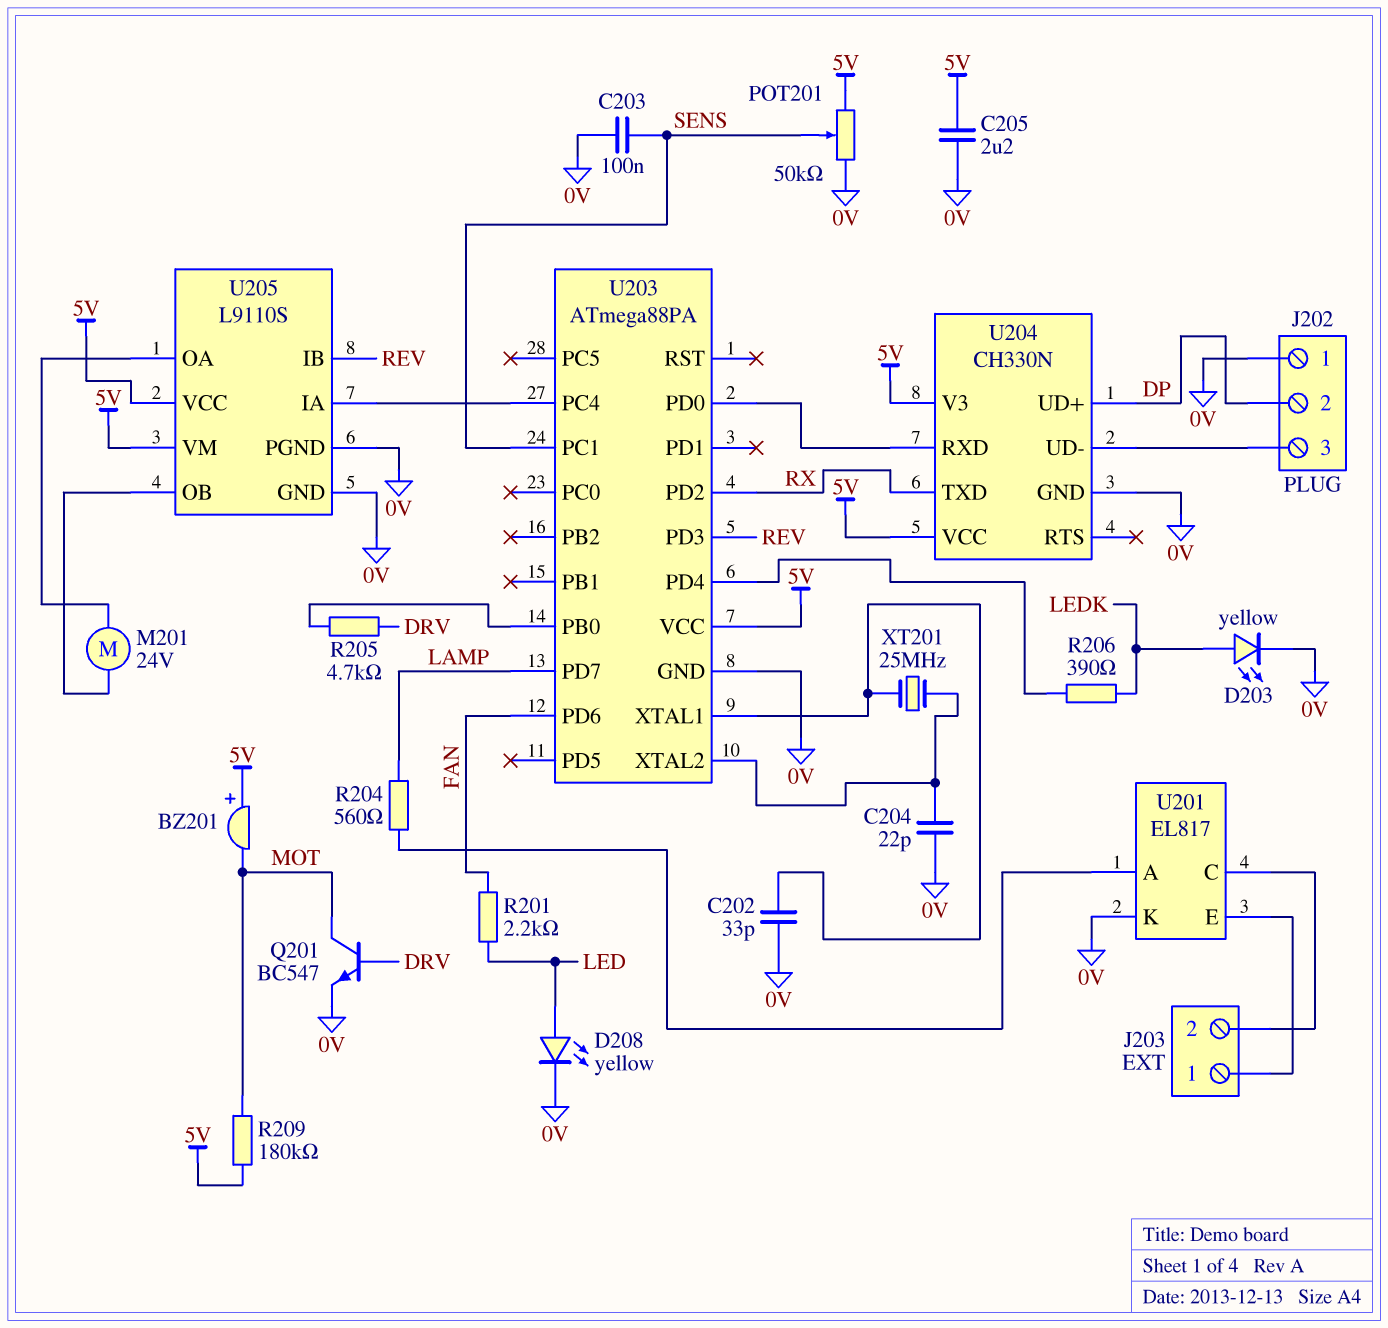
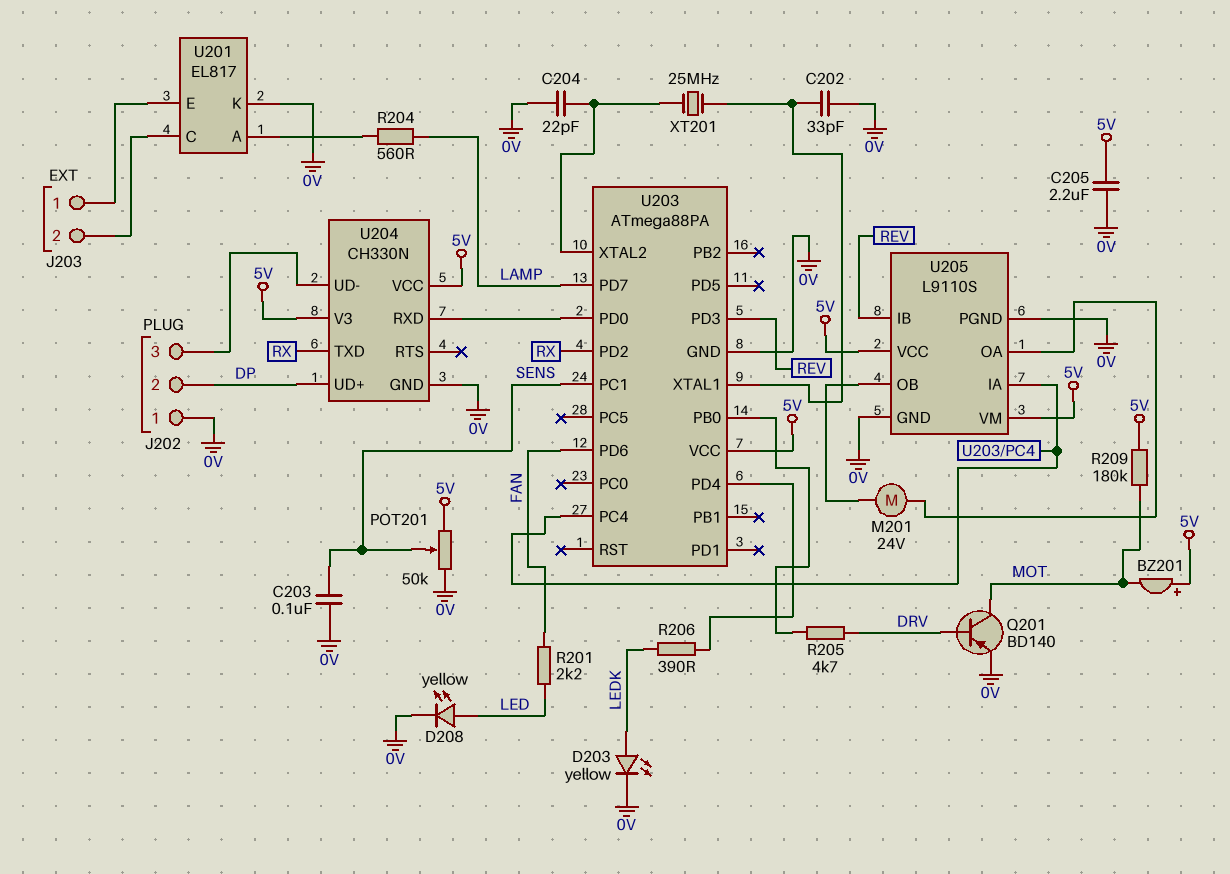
Q201: NPN BC547 (B DRV, C MOT, E 0V) -> PNP BD140 (B DRV, C MOT, E 0V)

